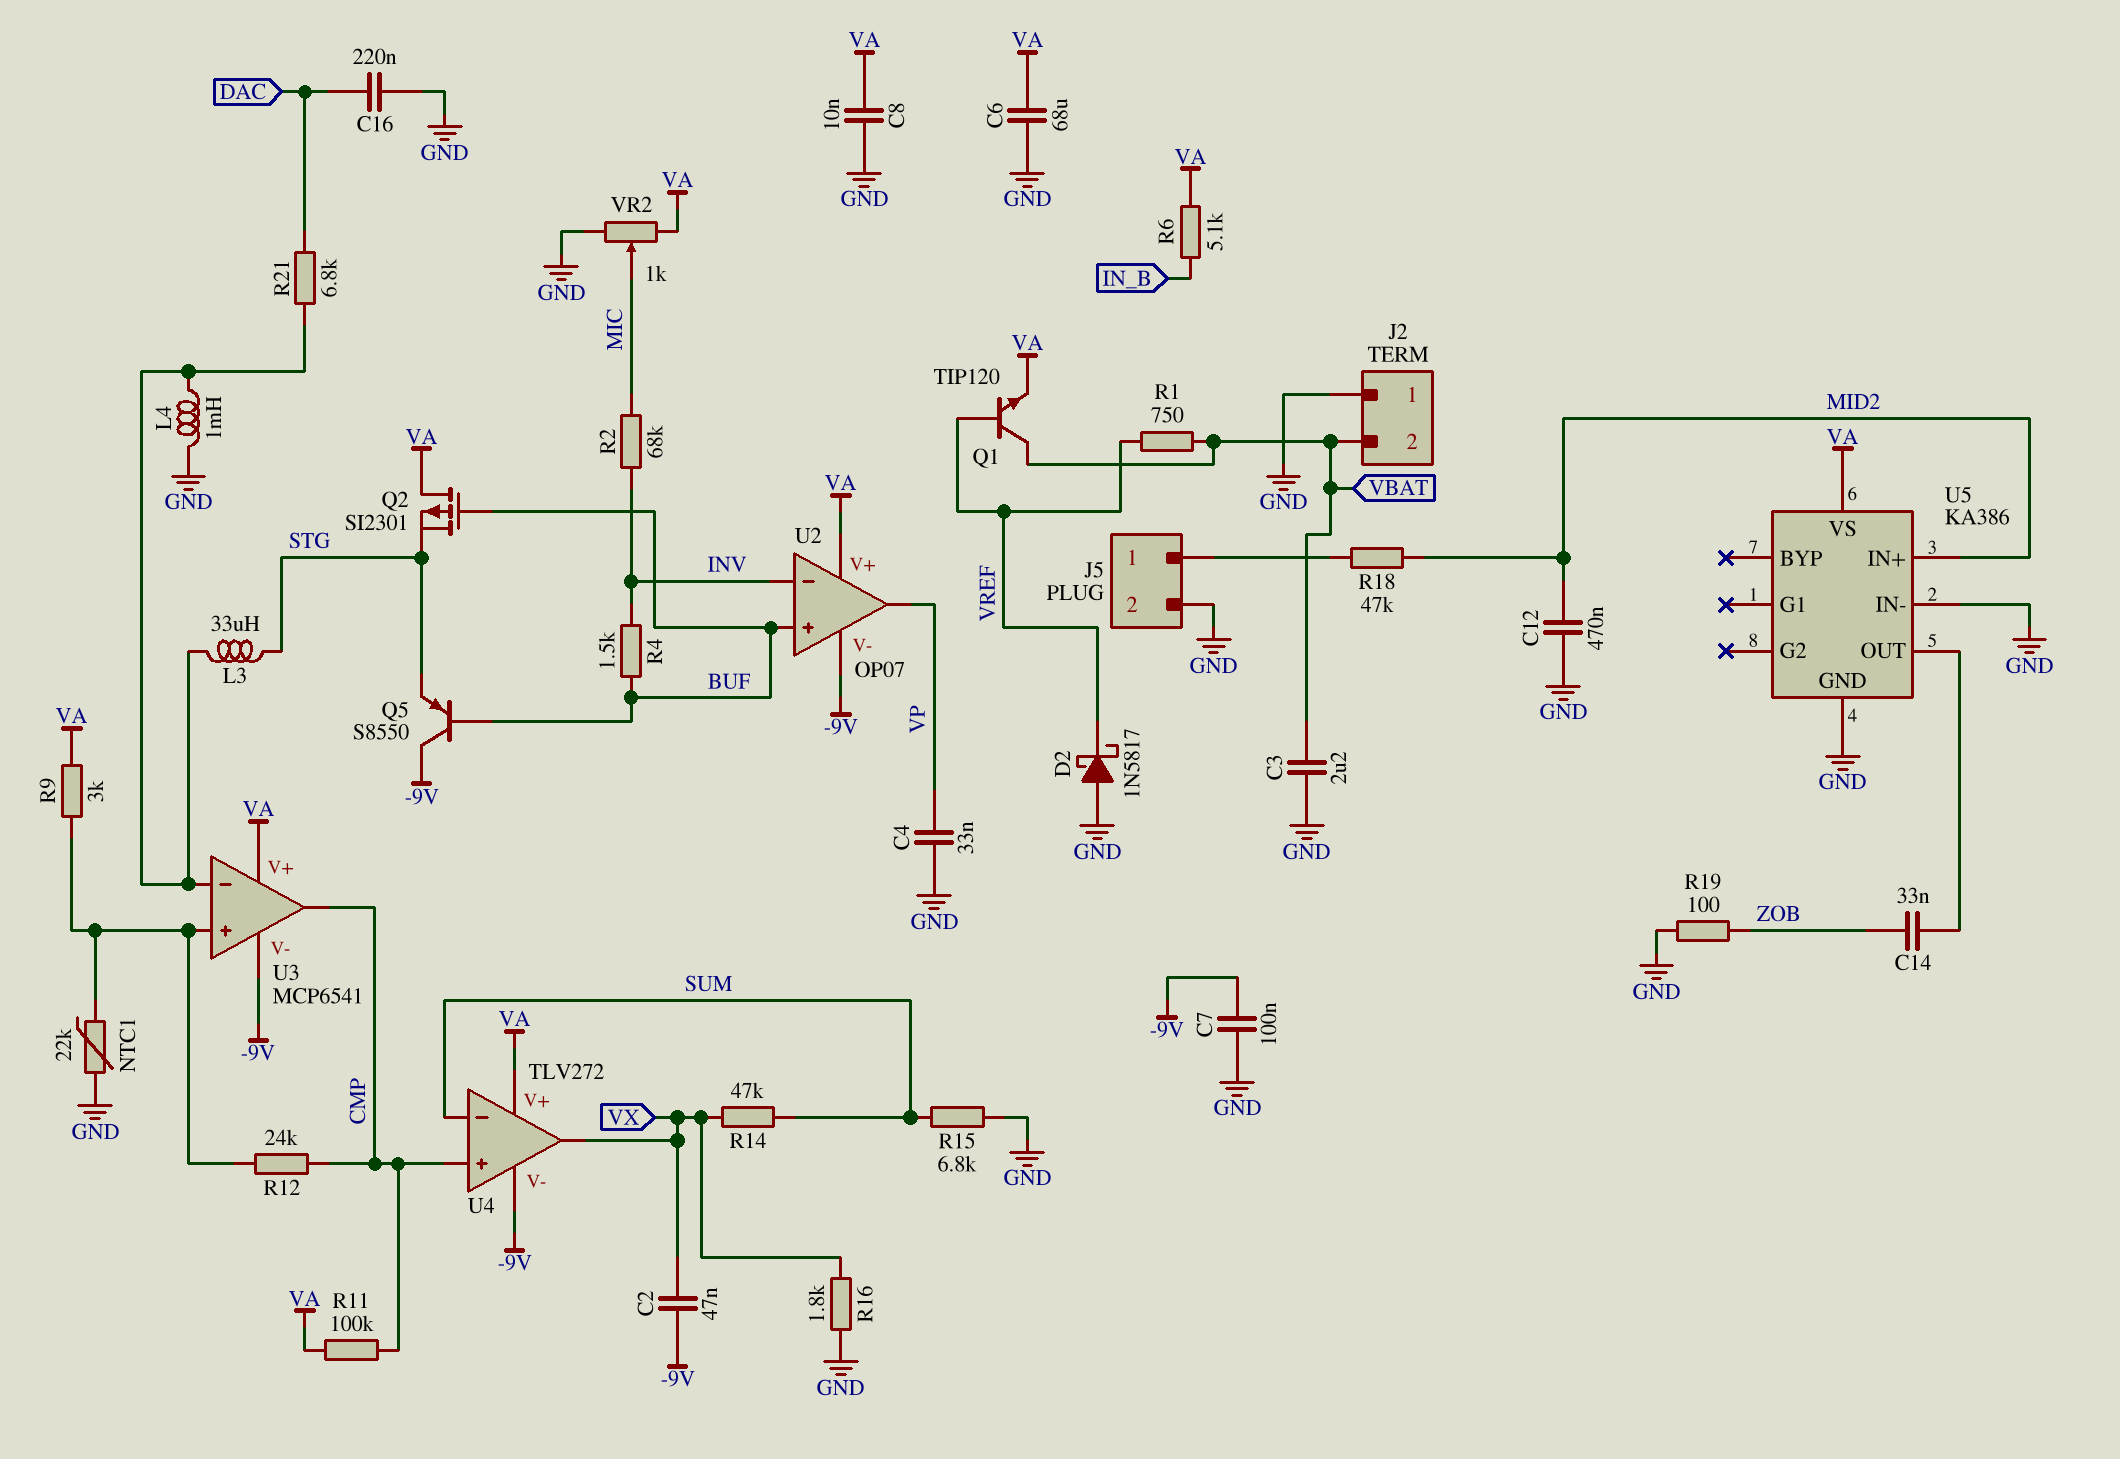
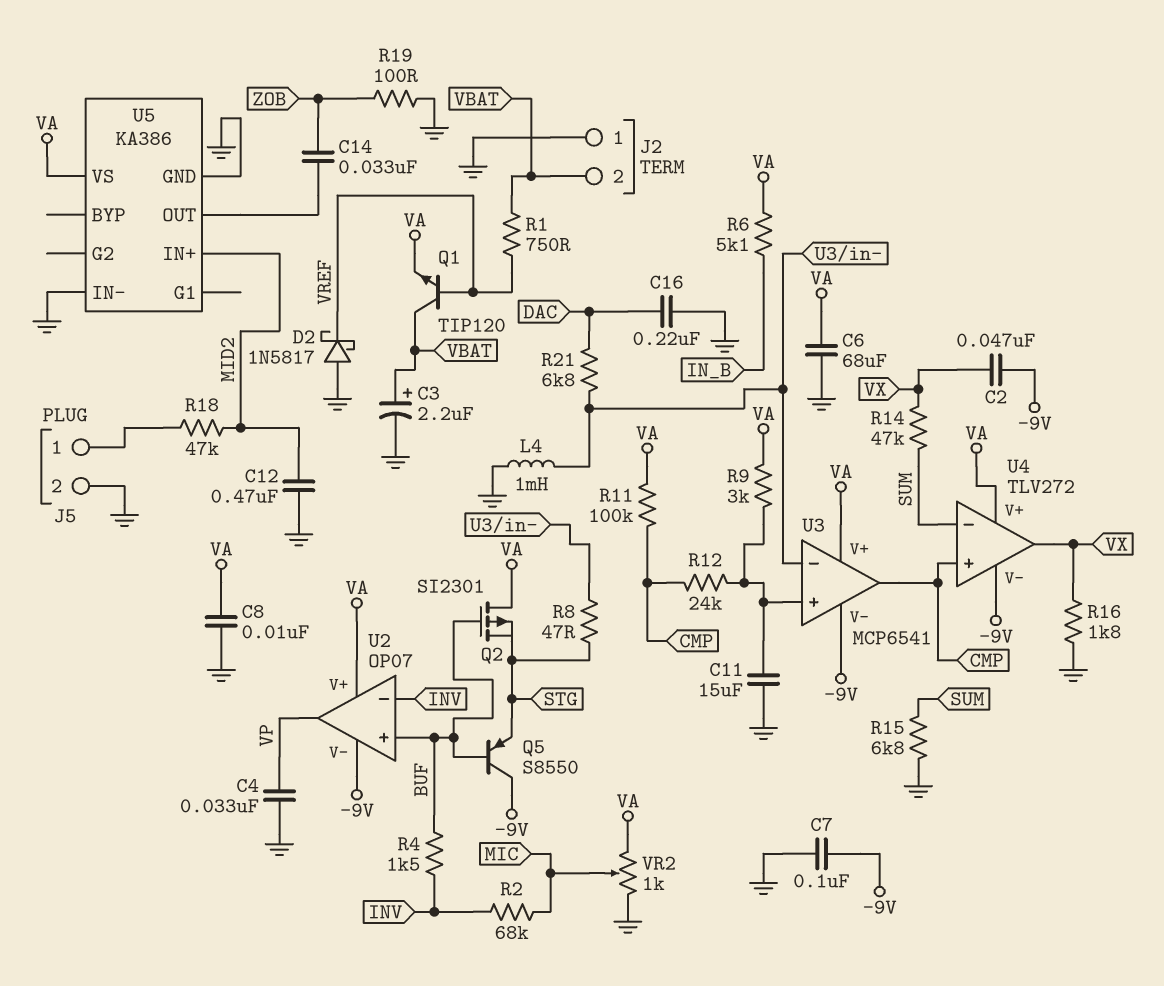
C3: 2.2uF (GND, VBAT) -> 2.2uF (plus VBAT, minus GND)
C11: none -> 15uF (GND, U3/in+)
L3: 33uH (STG, U3/in-) -> none
NTC1: 22k (GND, U3/in+) -> none
R8: none -> 47 (STG, U3/in-)

